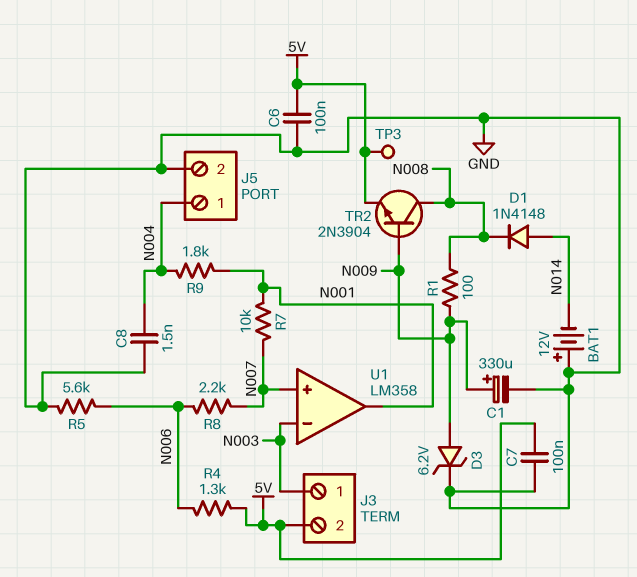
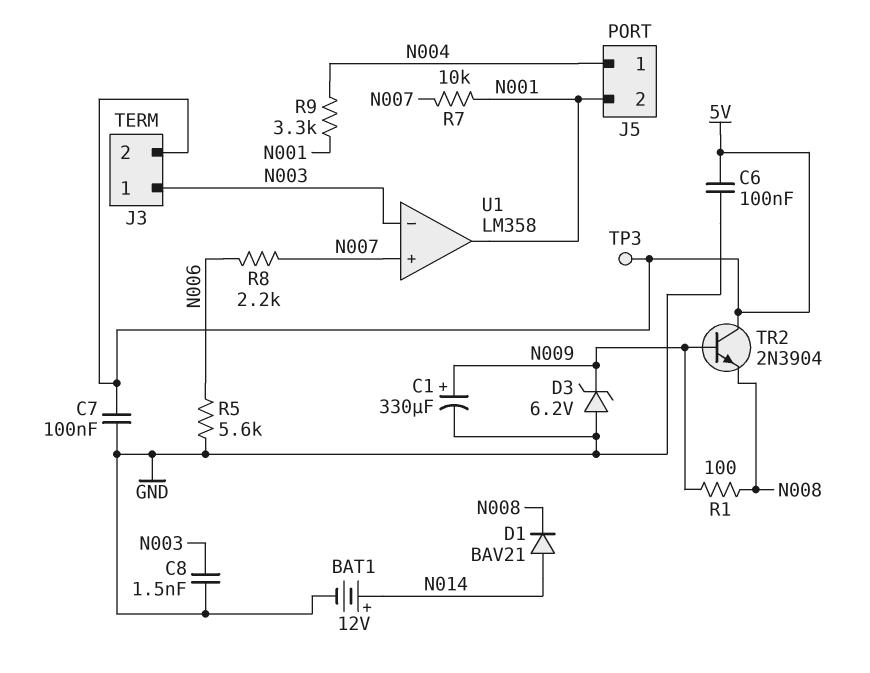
BAT1: 12V (plus GND, minus N014) -> 12V (plus N014, minus GND)
C8: 1.5nF (GND, N004) -> 1.5nF (GND, N003)
D1: diode 1N4148 (A N014, K N008) -> diode BAV21 (A N014, K N008)
D3: zener 6.2V (A N009, K GND) -> zener 6.2V (A GND, K N009)
J5 pin 2: GND -> N001
R4: 1.3k (5V, N006) -> none
R9: 1.8k (N001, N004) -> 3.3k (N001, N004)
TR2: NPN 2N3904 (B N009, C N008, E 5V) -> NPN 2N3904 (B N009, C 5V, E N008)

